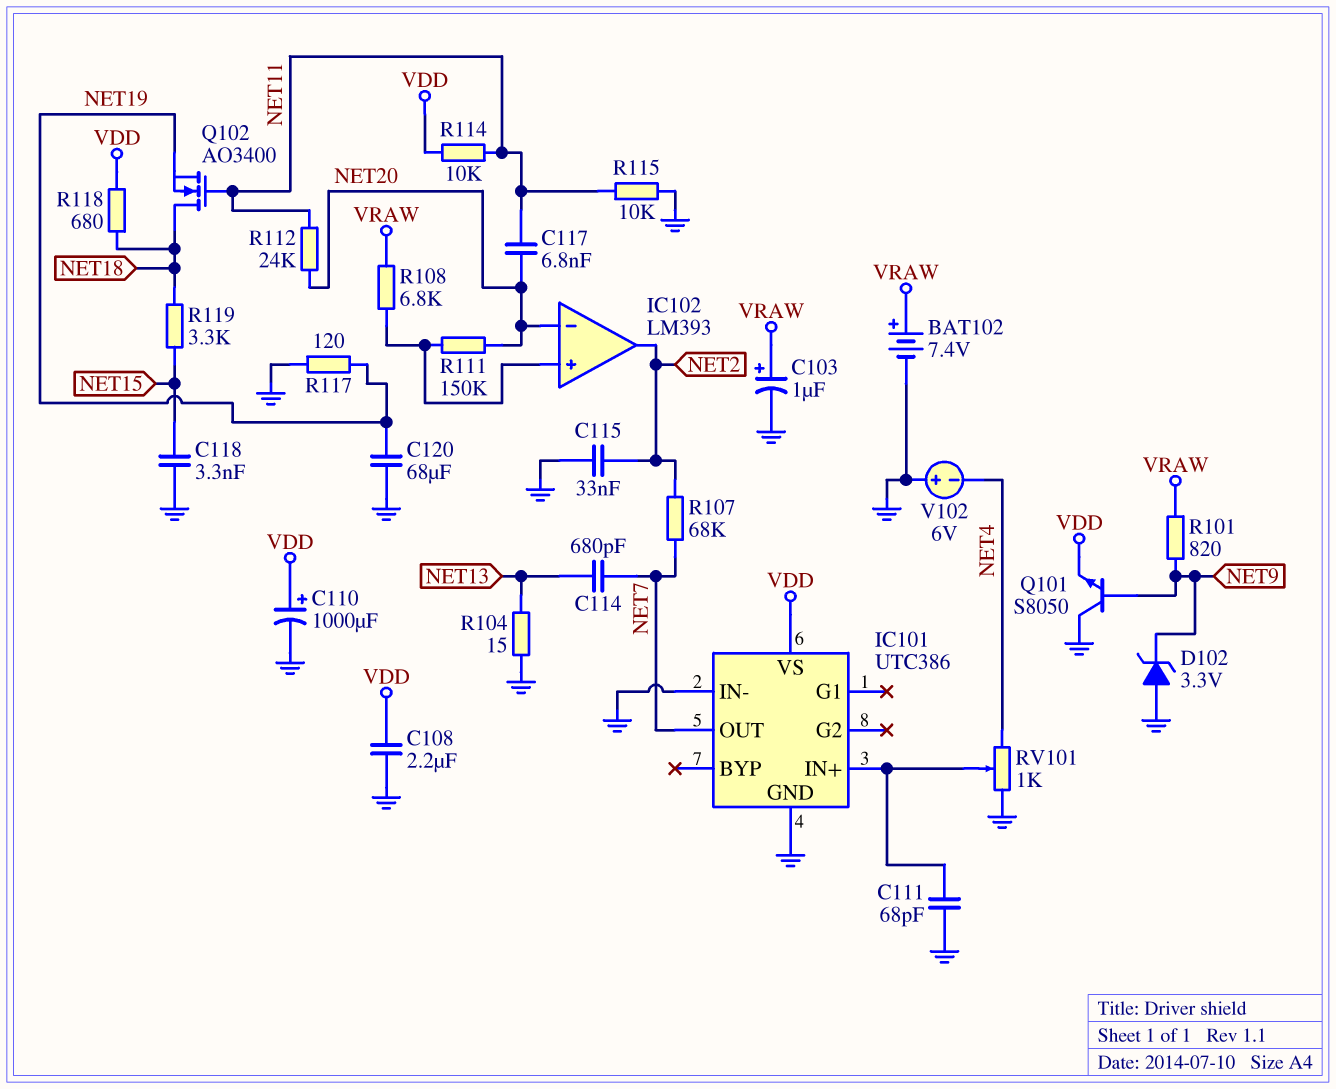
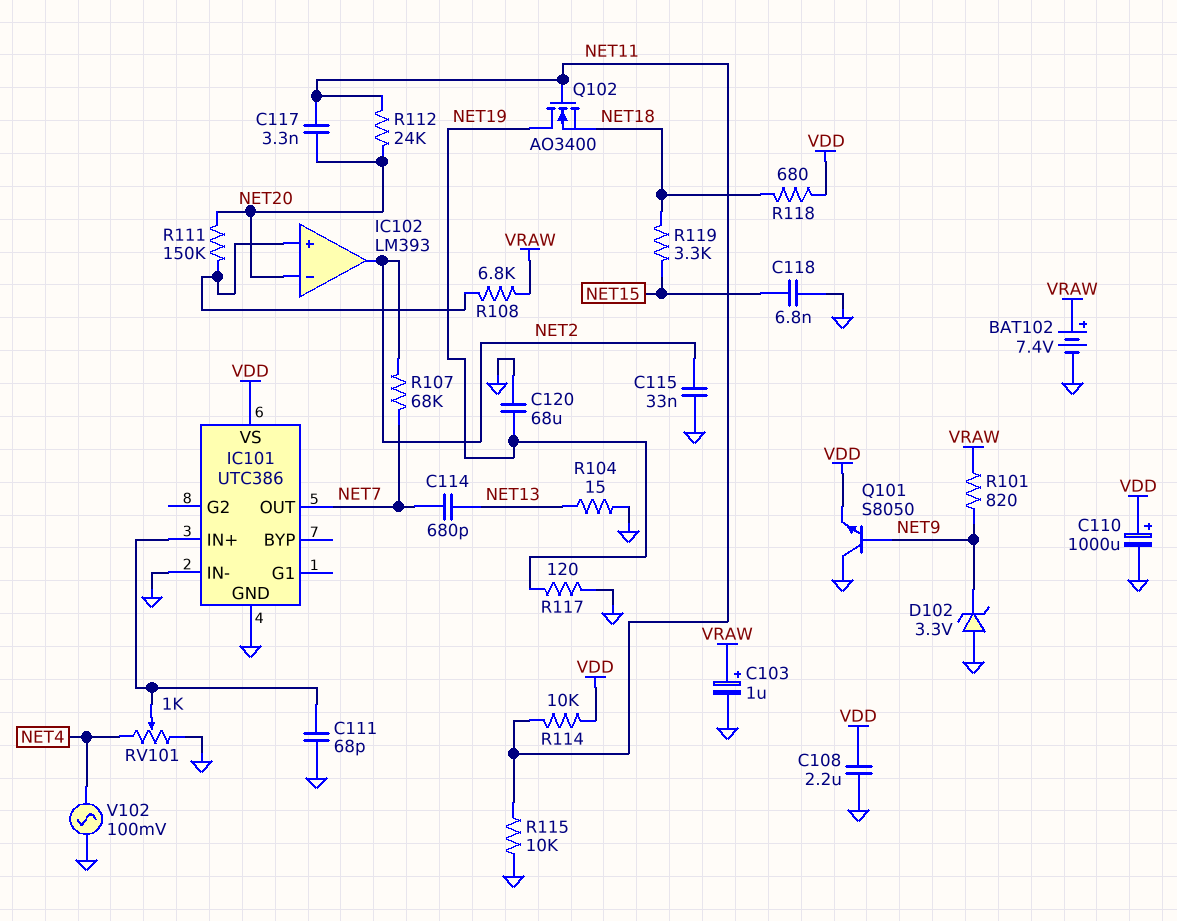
C117: 6.8nF (NET11, NET20) -> 3.3nF (NET11, NET20)
C118: 3.3nF (GND, NET15) -> 6.8nF (GND, NET15)
Q102: NMOS AO3400 (G NET11, D NET18, S NET19) -> NMOS AO3400 (G NET11, D NET19, S NET18)
V102: 6V (plus GND, minus NET4) -> AC 100mV (GND, NET4)

